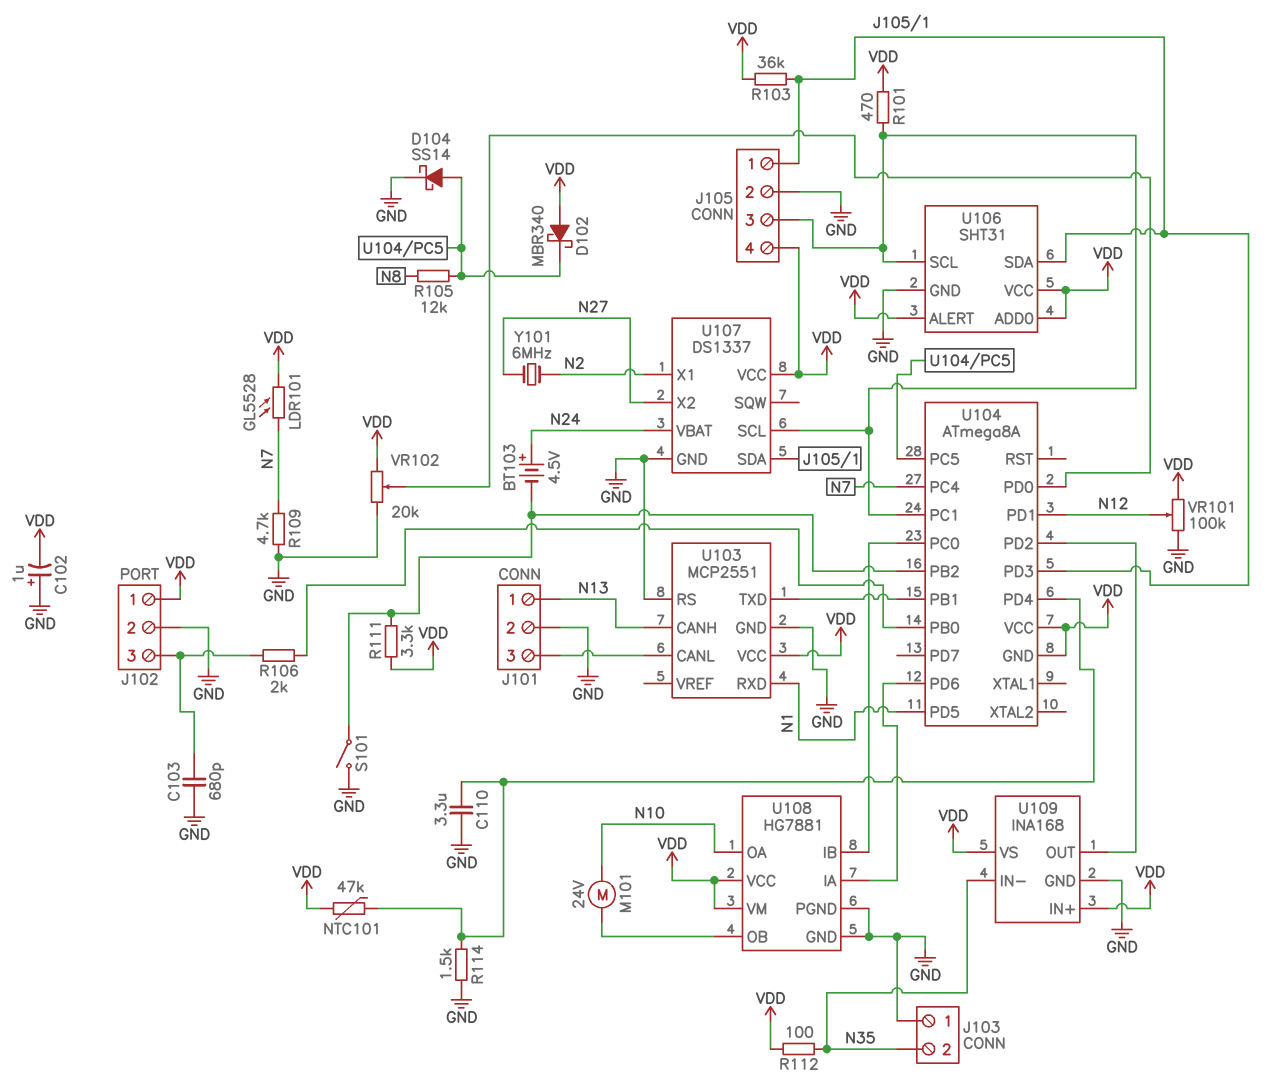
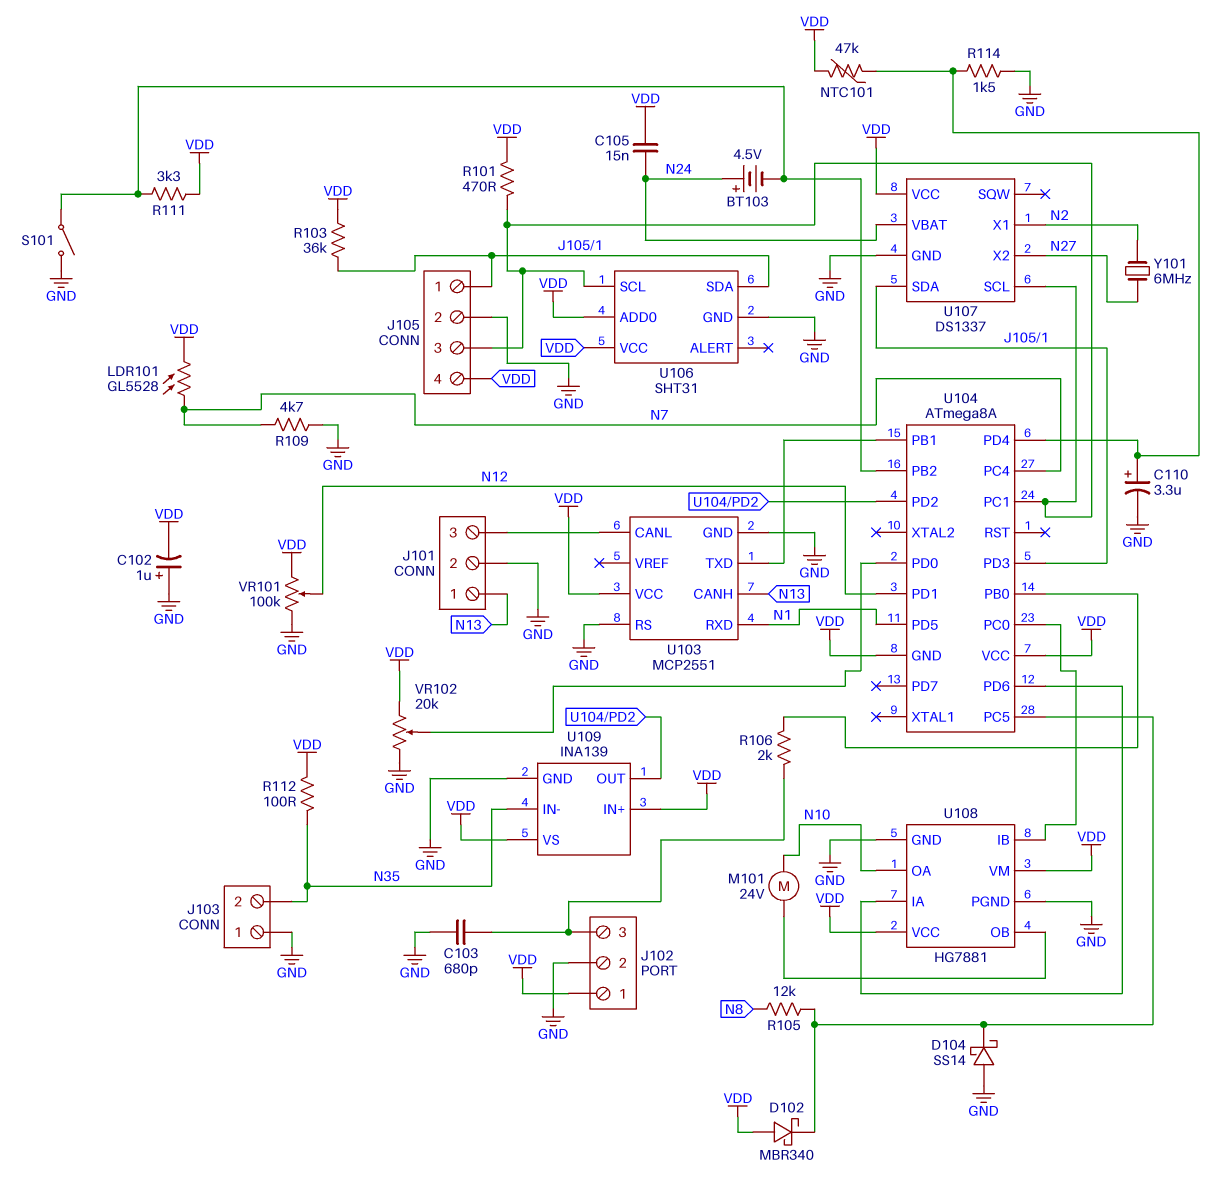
C105: none -> 15nF (N24, VDD)
C110: 3.3uF (GND, U104/PD4) -> 3.3uF (plus U104/PD4, minus GND)
D104: schottky SS14 (A U104/PC5, K GND) -> schottky SS14 (A GND, K U104/PC5)
U106 pin ALERT: VDD -> none
U109: INA168 -> INA139

